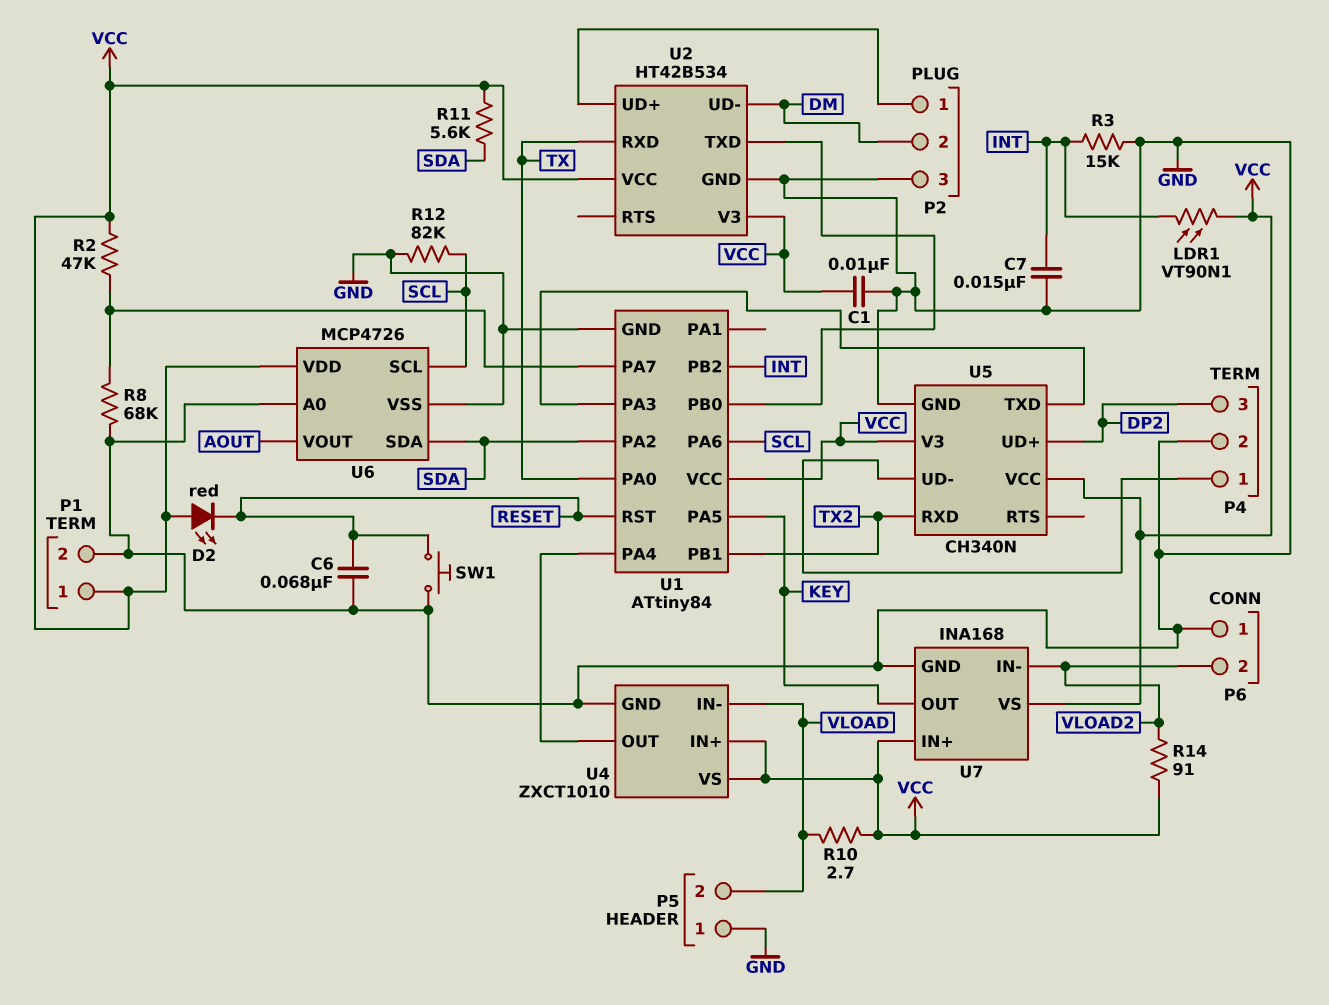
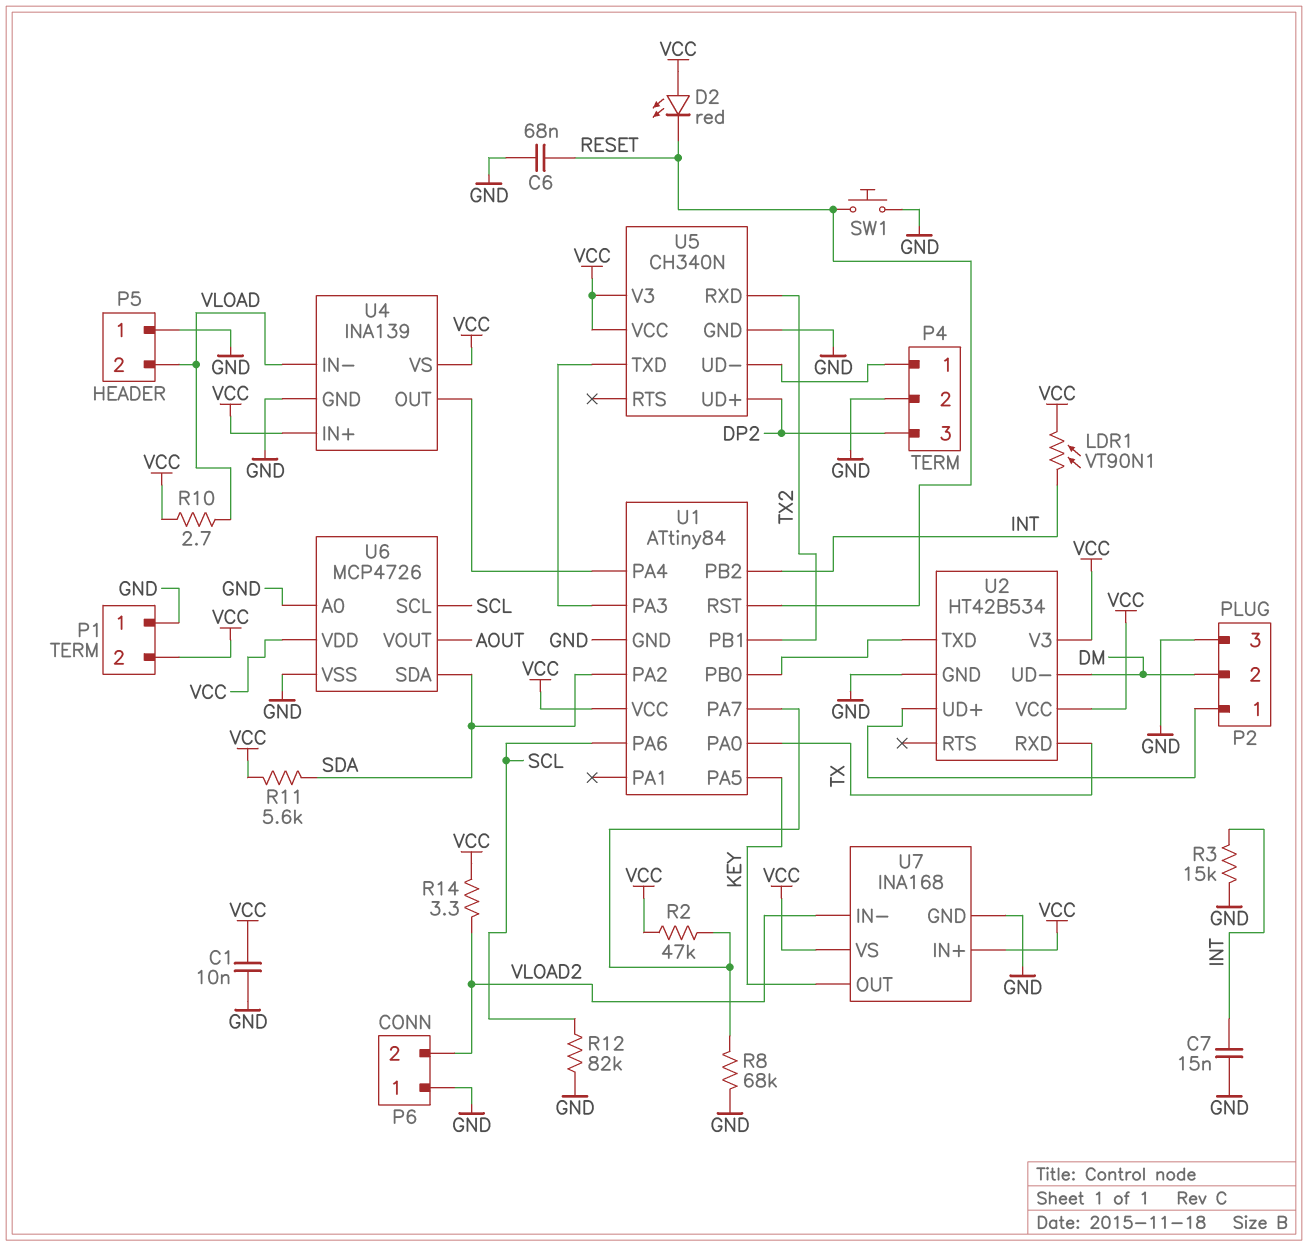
P1 pin 1: VCC -> GND
P1 pin 2: GND -> VCC
R14: 91 (VCC, VLOAD2) -> 3.3 (VCC, VLOAD2)
U4: ZXCT1010 -> INA139

